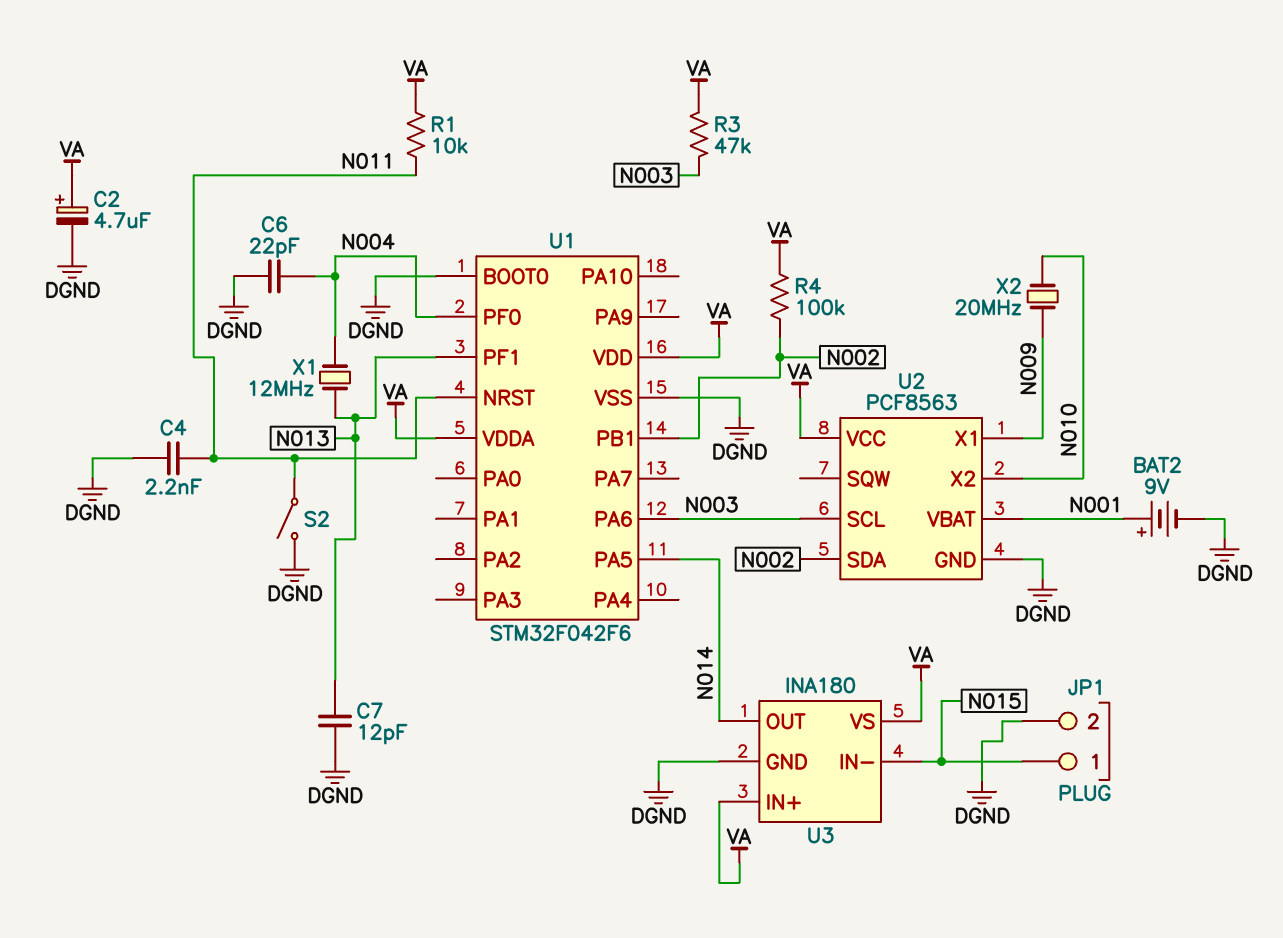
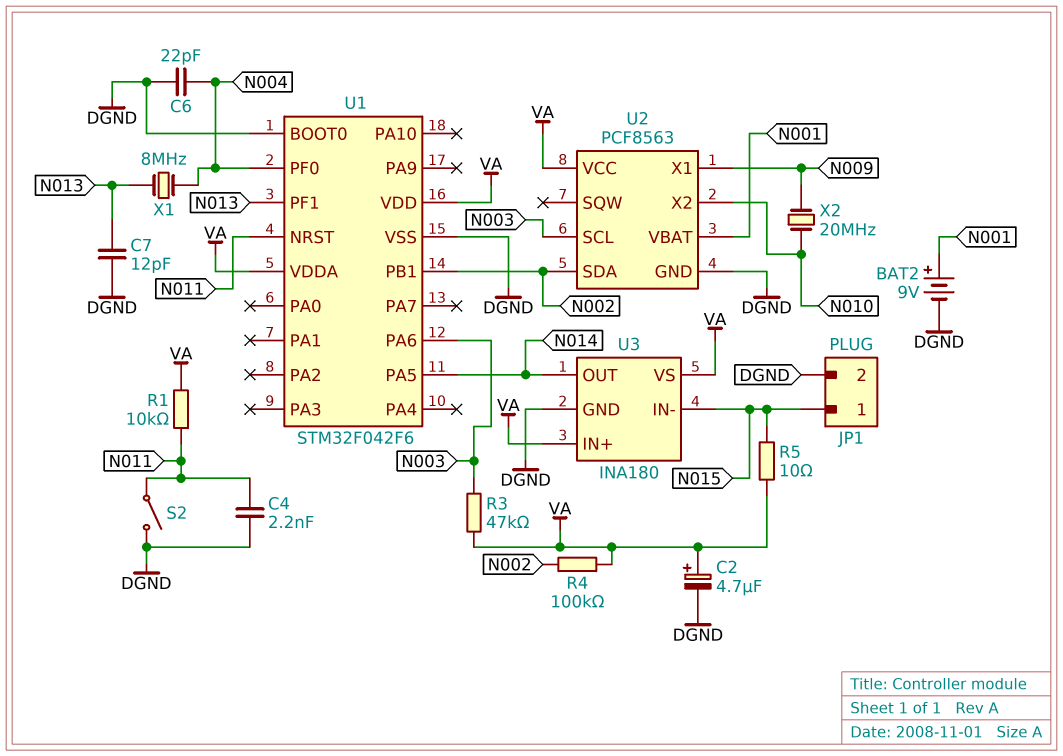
R5: none -> 10 (N015, VA)
X1: 12MHz (N004, N013) -> 8MHz (N004, N013)

